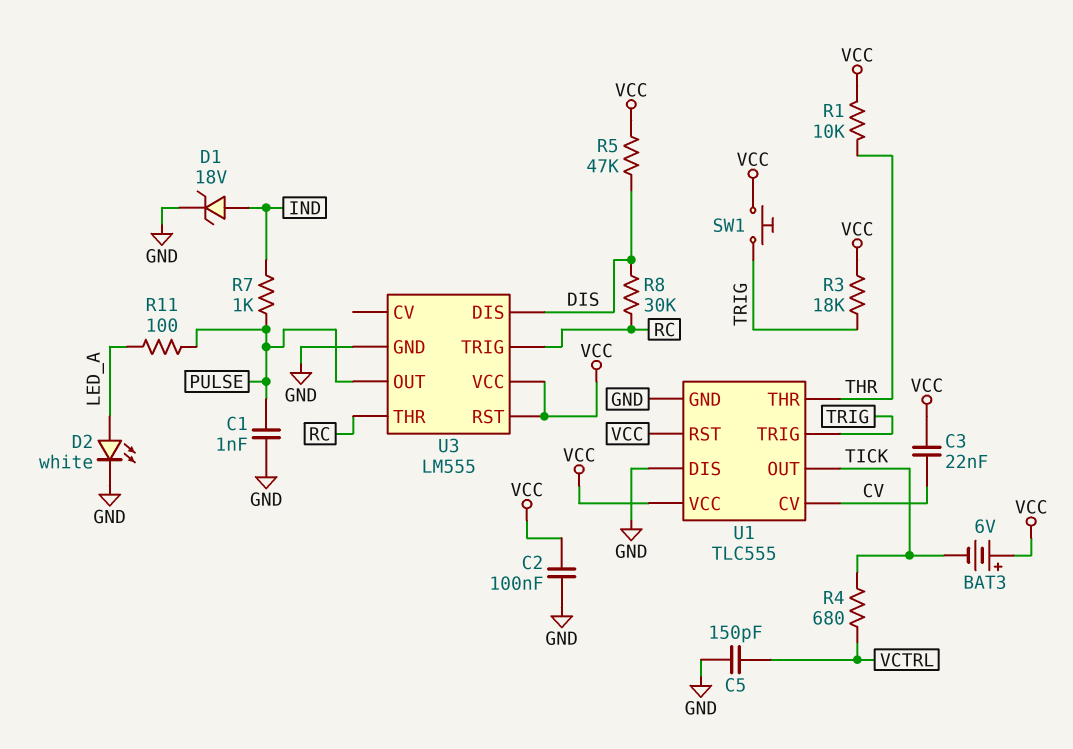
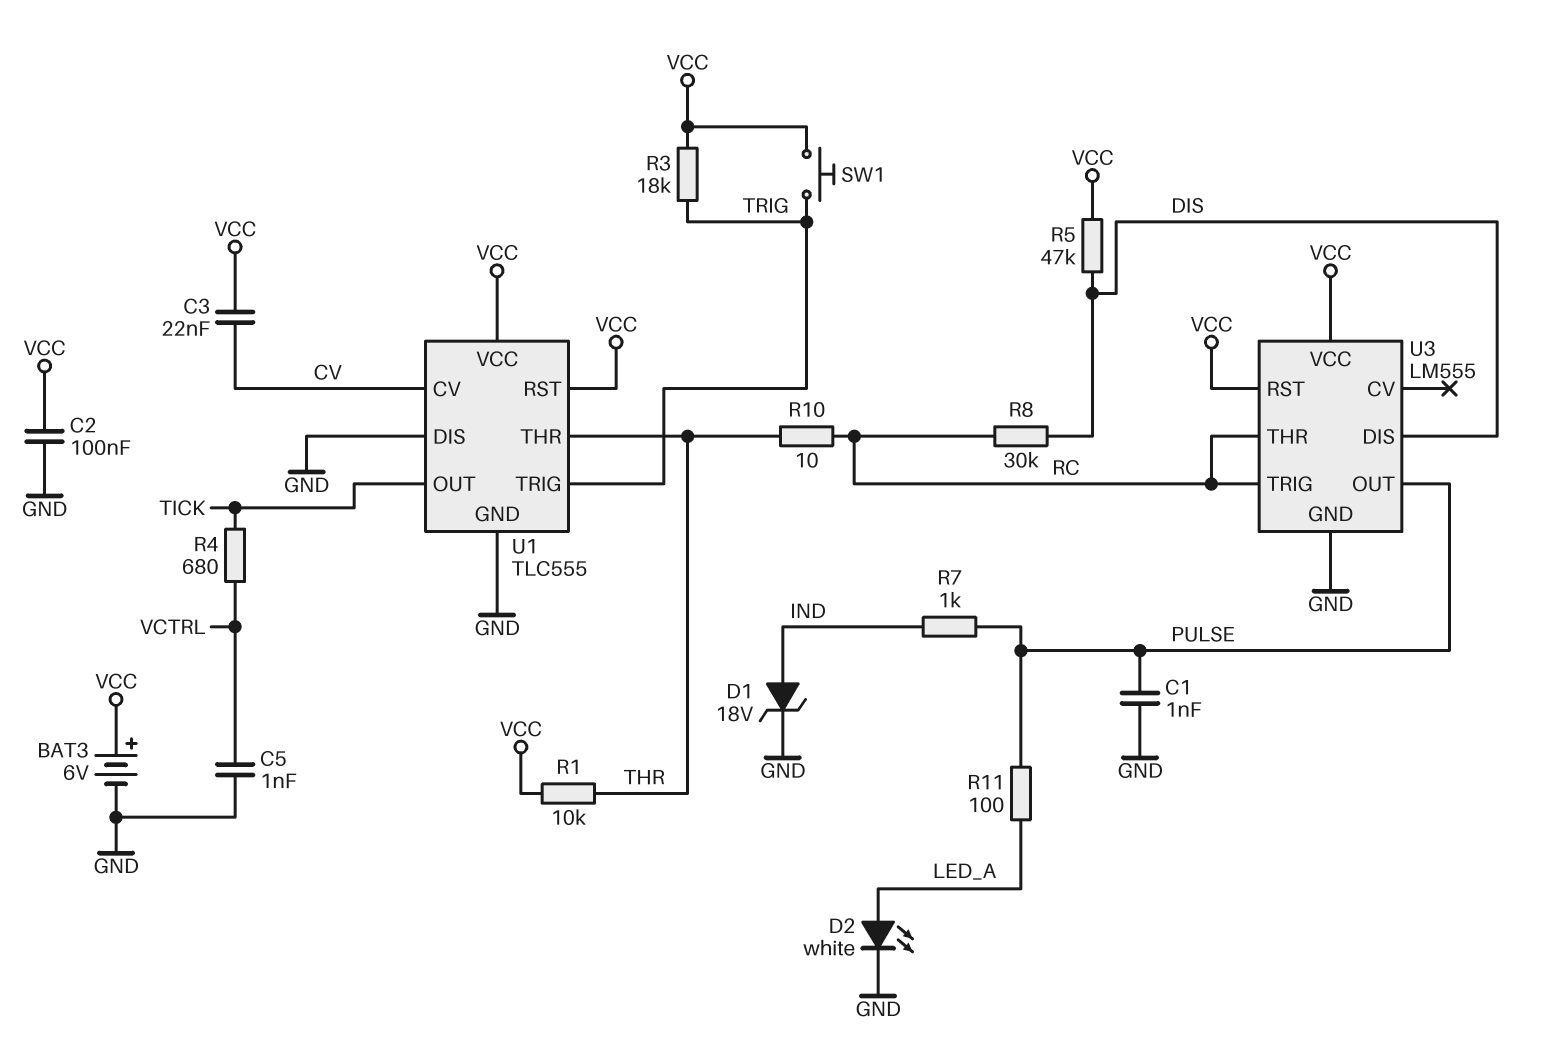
BAT3: 6V (plus VCC, minus TICK) -> 6V (plus VCC, minus GND)
C5: 150pF (GND, VCTRL) -> 1nF (GND, VCTRL)
R10: none -> 10 (RC, THR)

